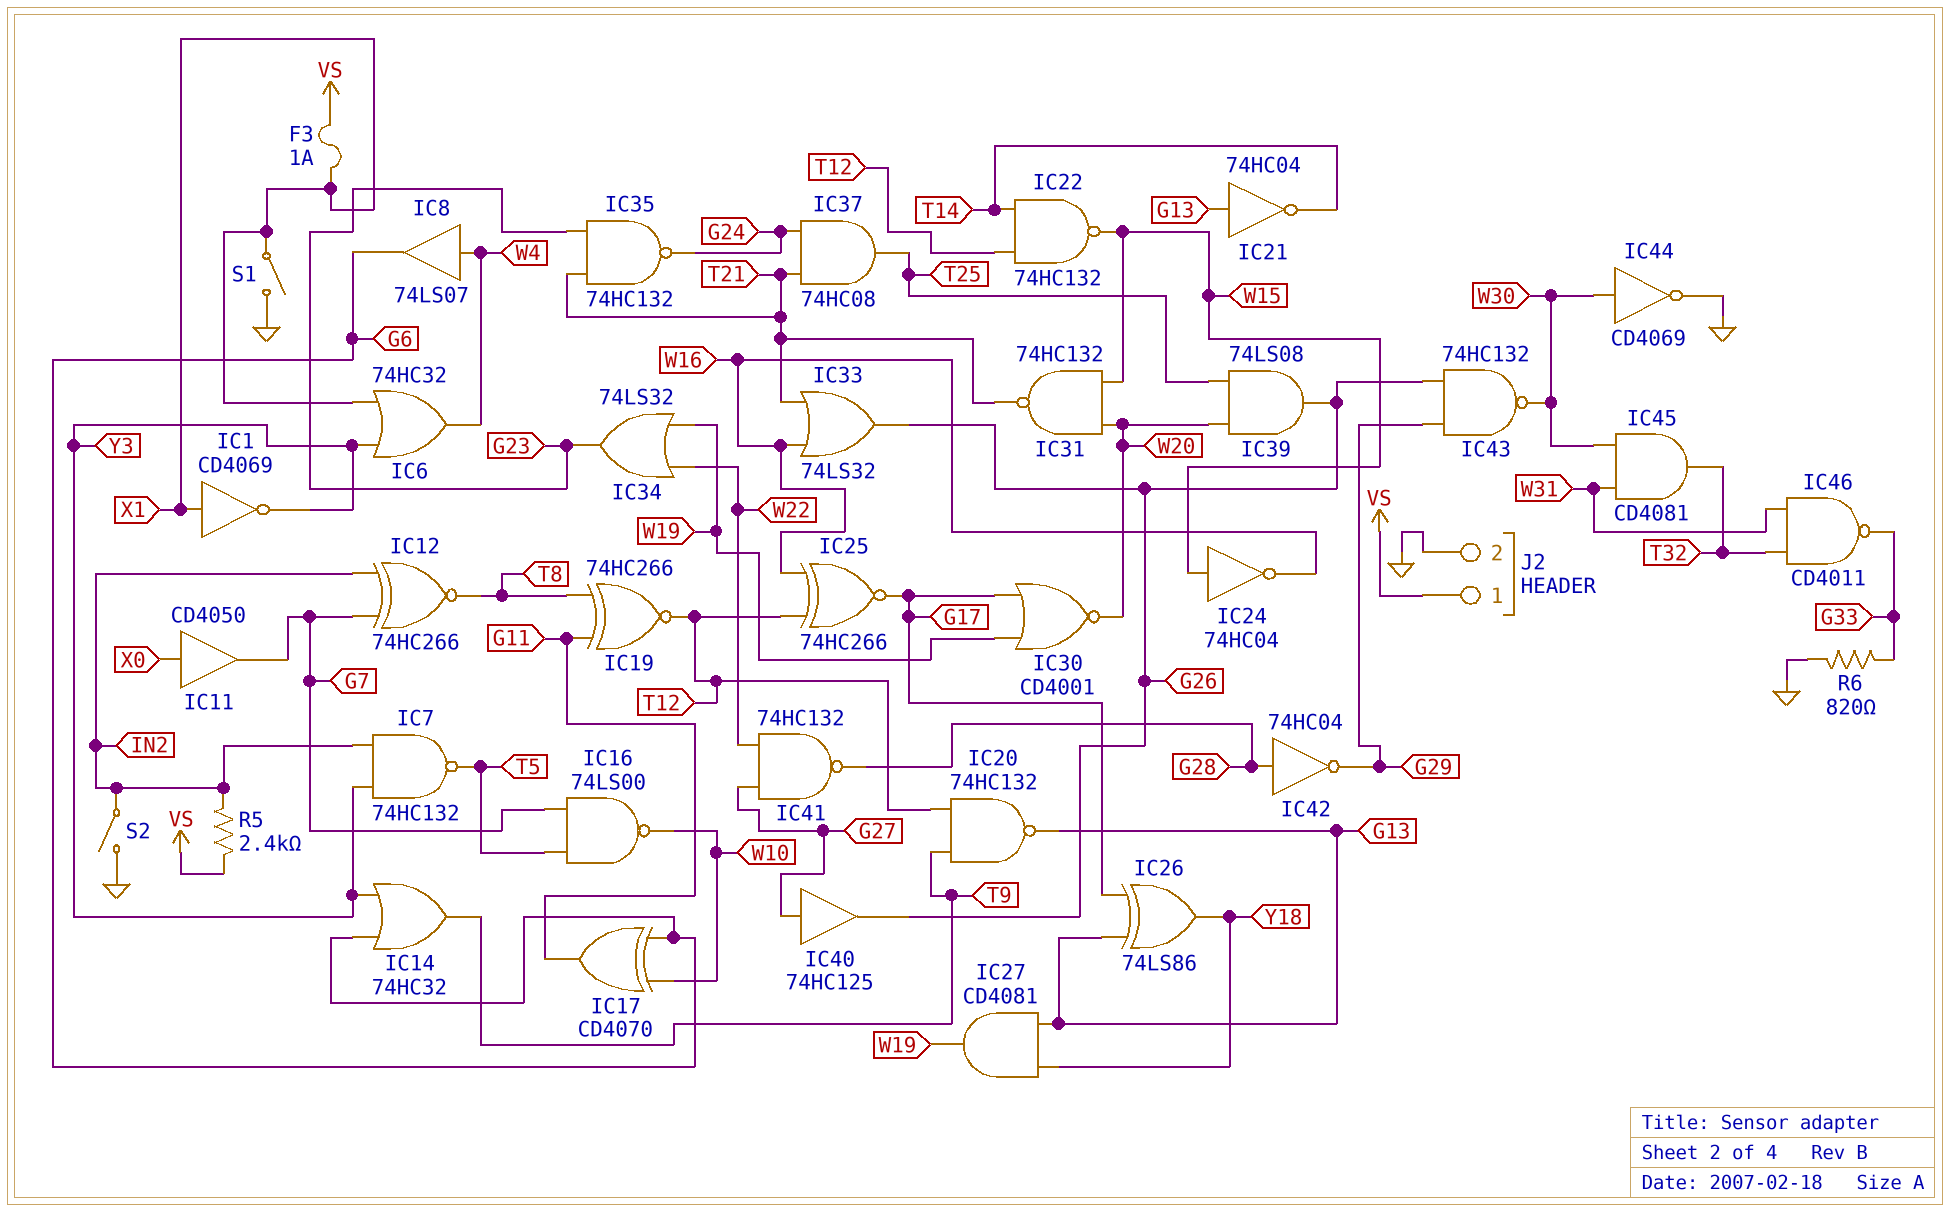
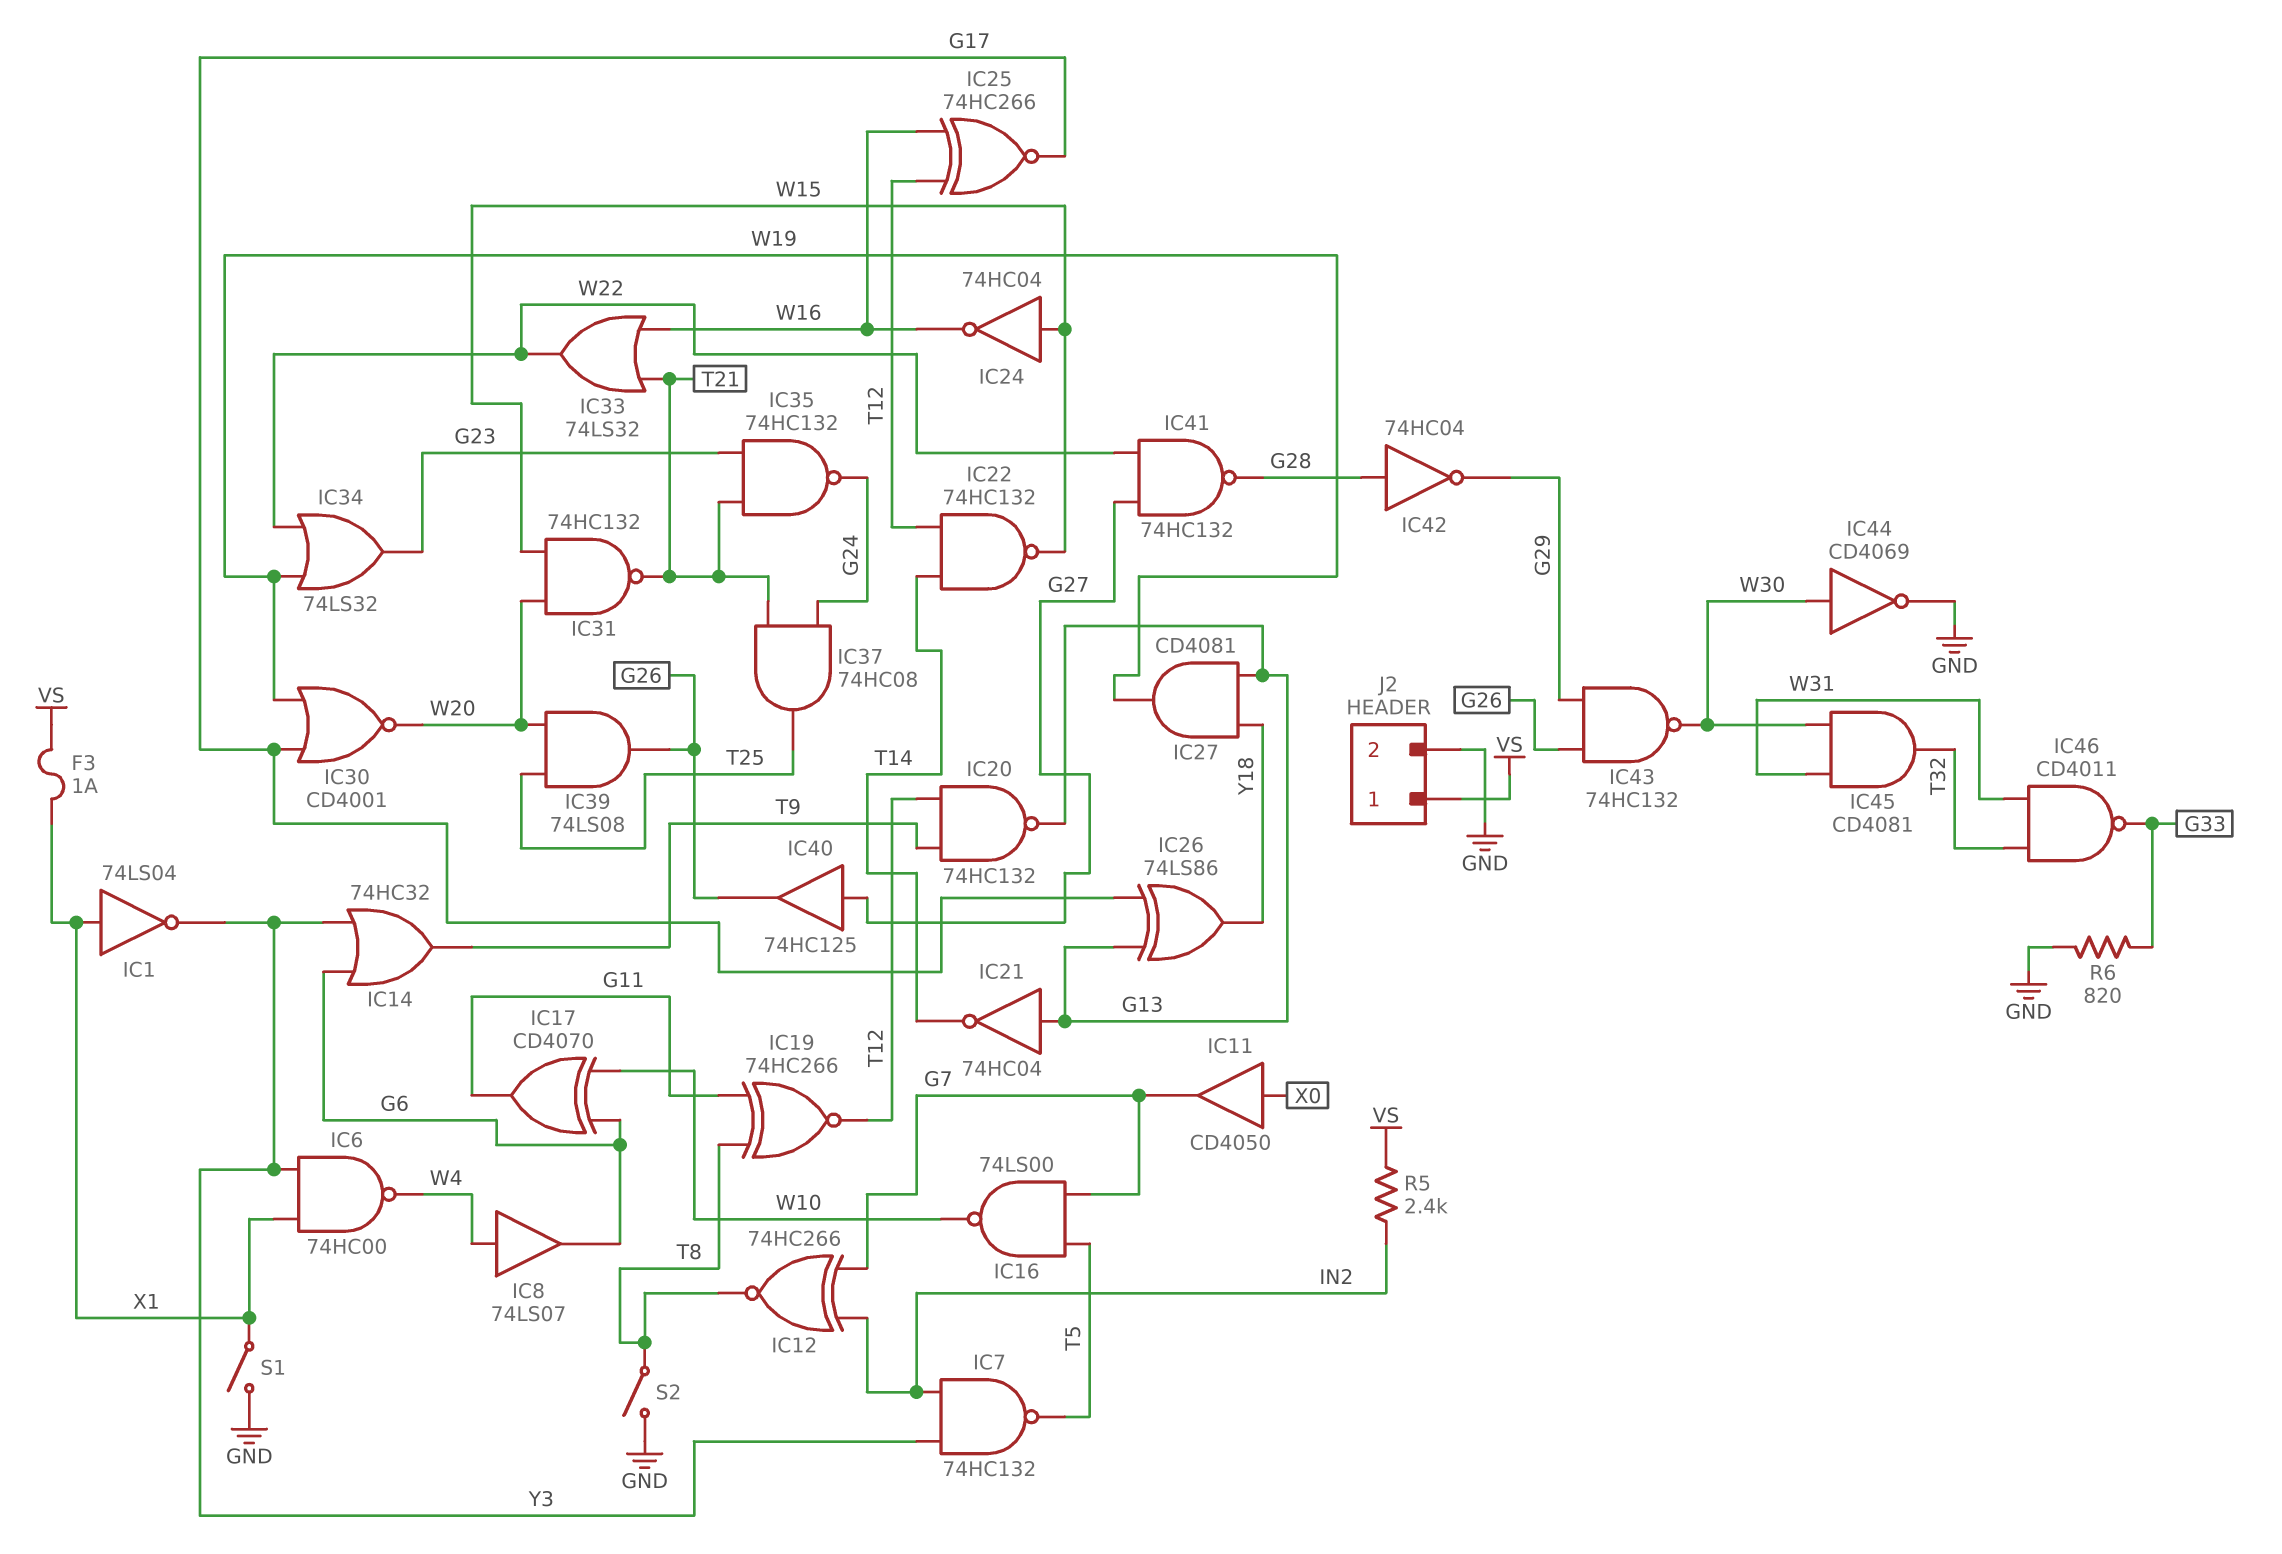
IC1: NOT CD4069 (in X1, out Y3) -> NOT 74LS04 (in X1, out Y3)
IC6: OR 74HC32 (in X1, in Y3, out W4) -> NAND 74HC00 (in X1, in Y3, out W4)
IC33: OR 74LS32 (in T21, in W16, out G26) -> OR 74LS32 (in T21, in W16, out W22)
S2: switch (GND, IN2) -> switch (GND, T8)

